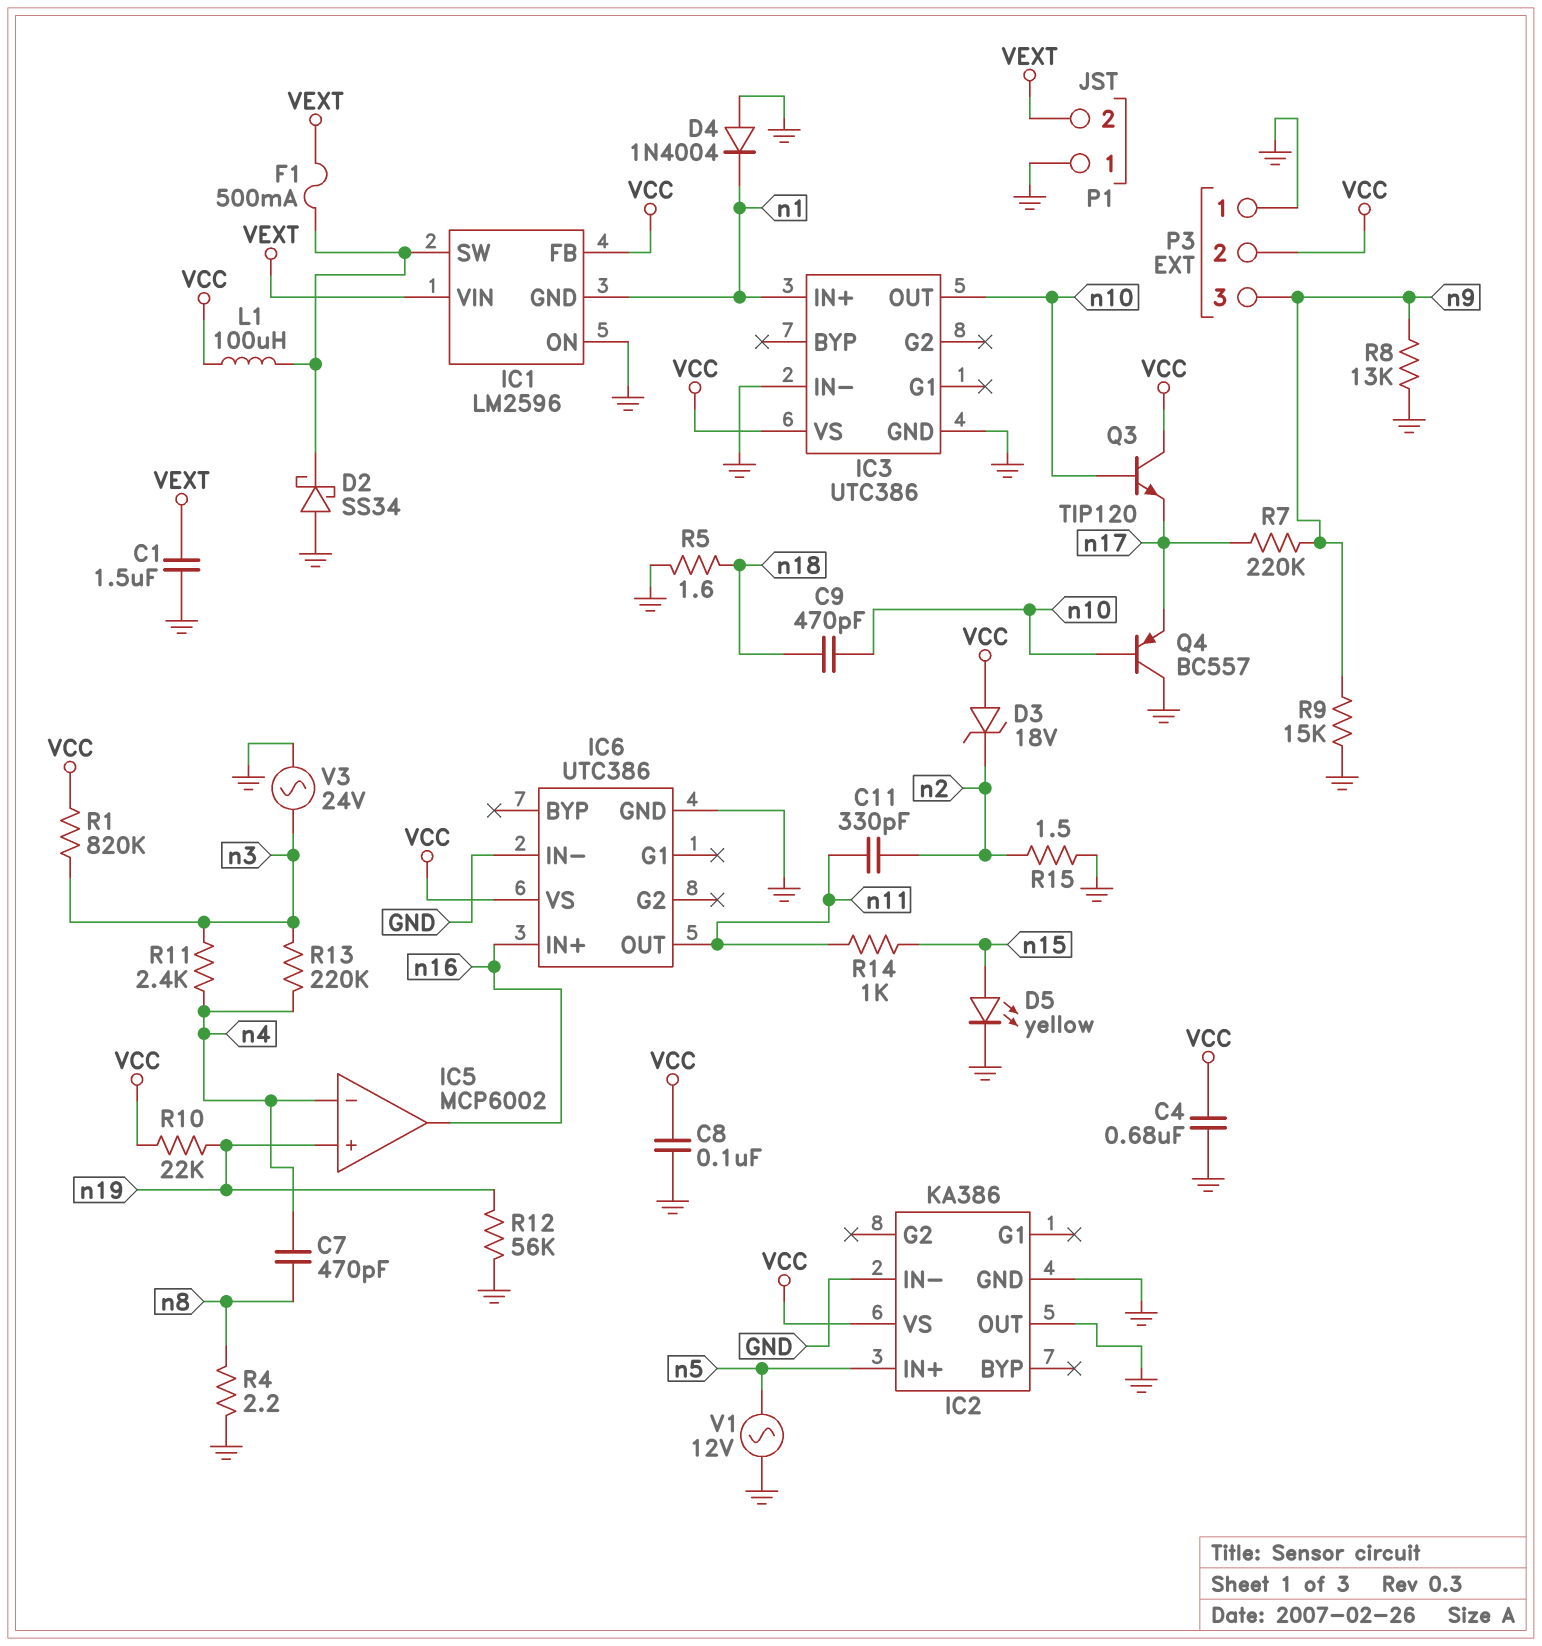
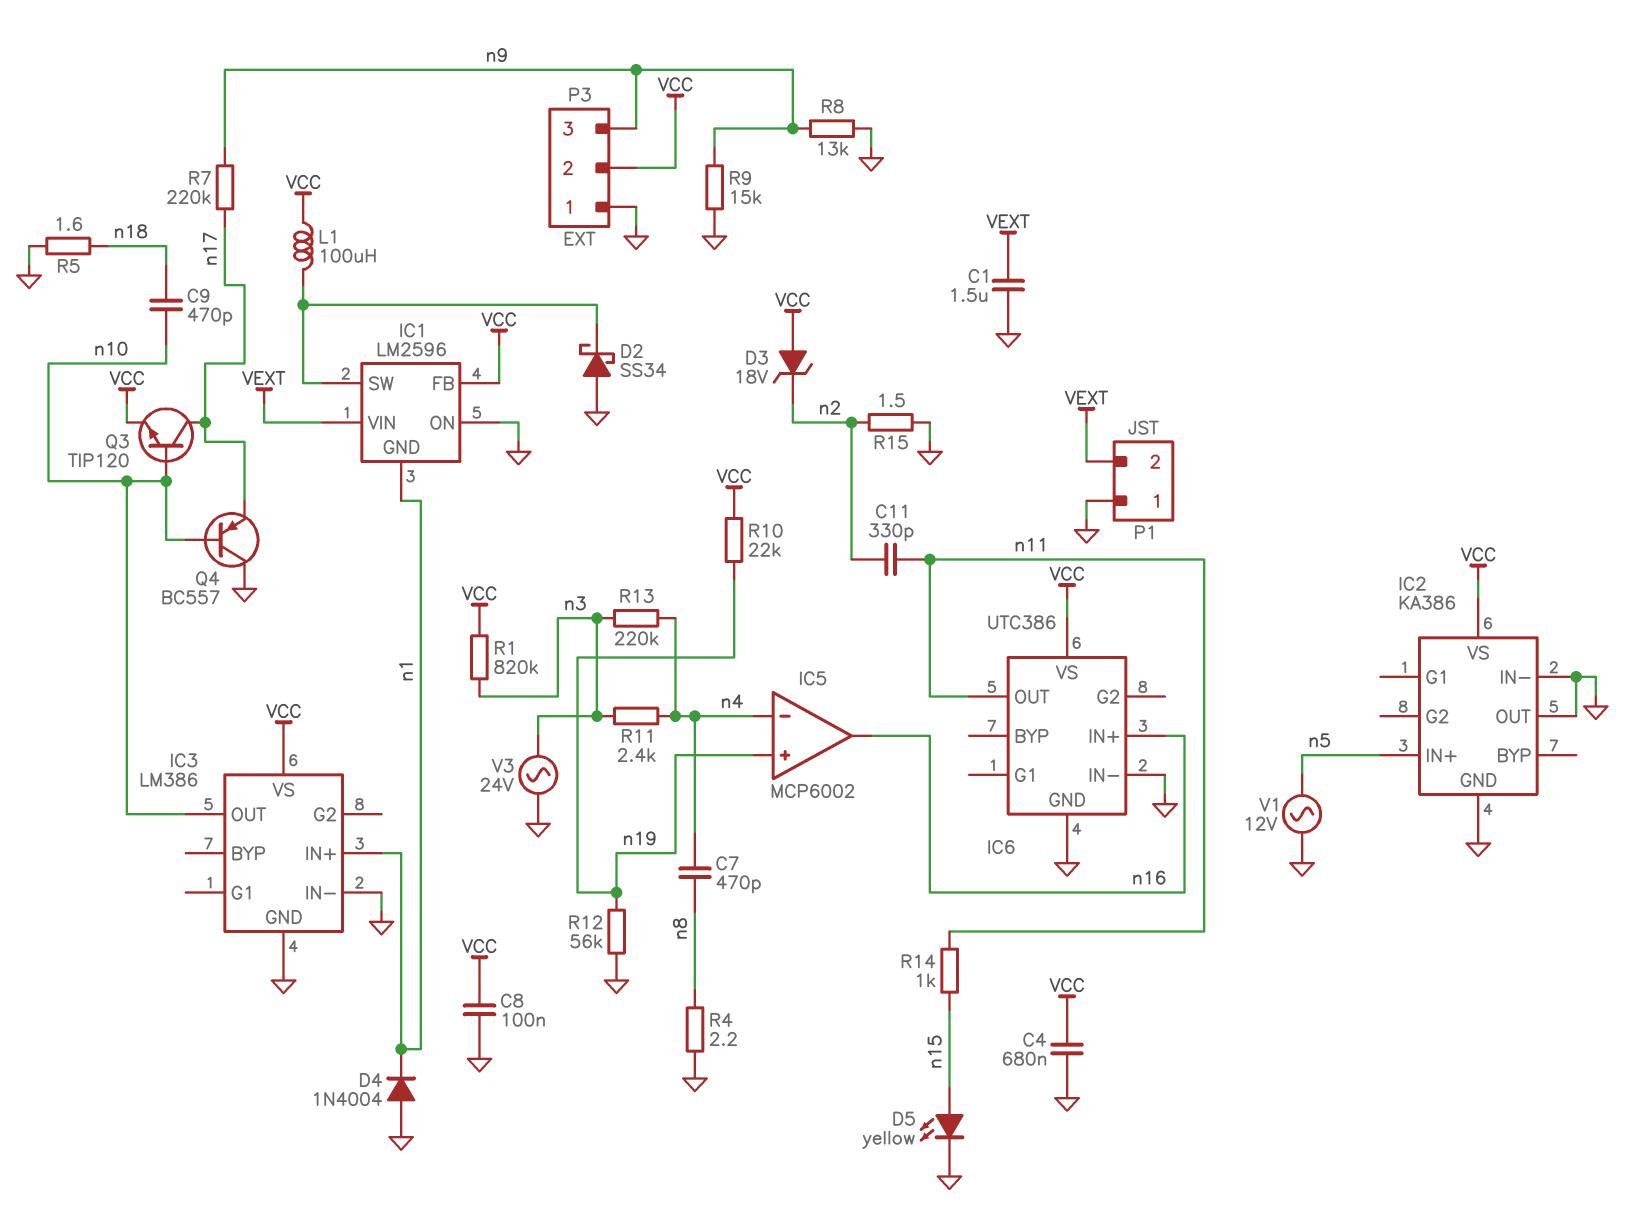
F1: 500mA (IC1/SW, VEXT) -> none
IC3: UTC386 -> LM386
Q3: NPN TIP120 (B n10, C VCC, E n17) -> NPN TIP120 (B n10, C n17, E VCC)

